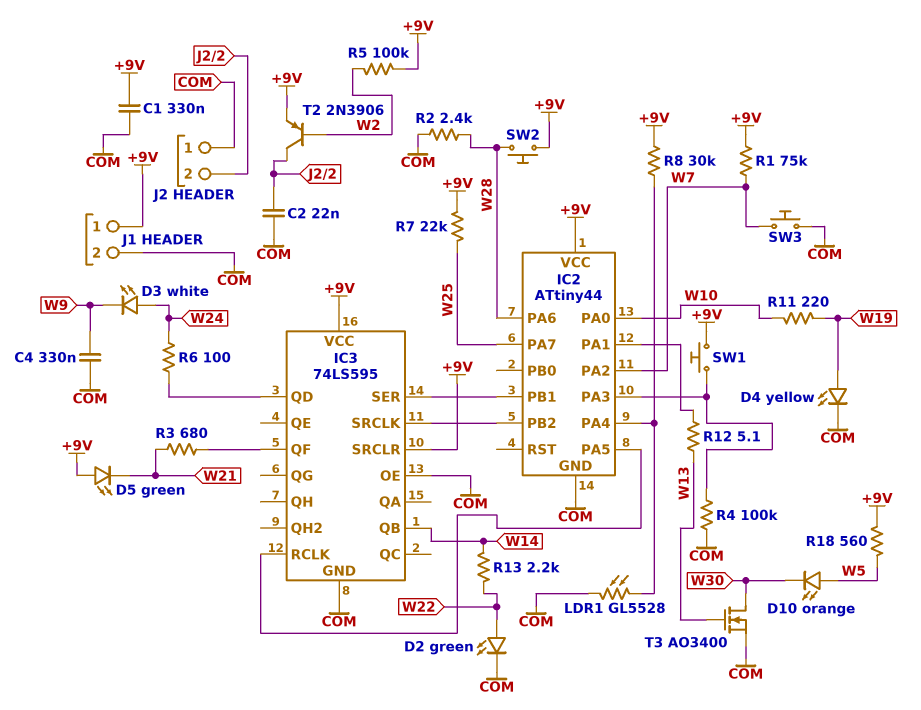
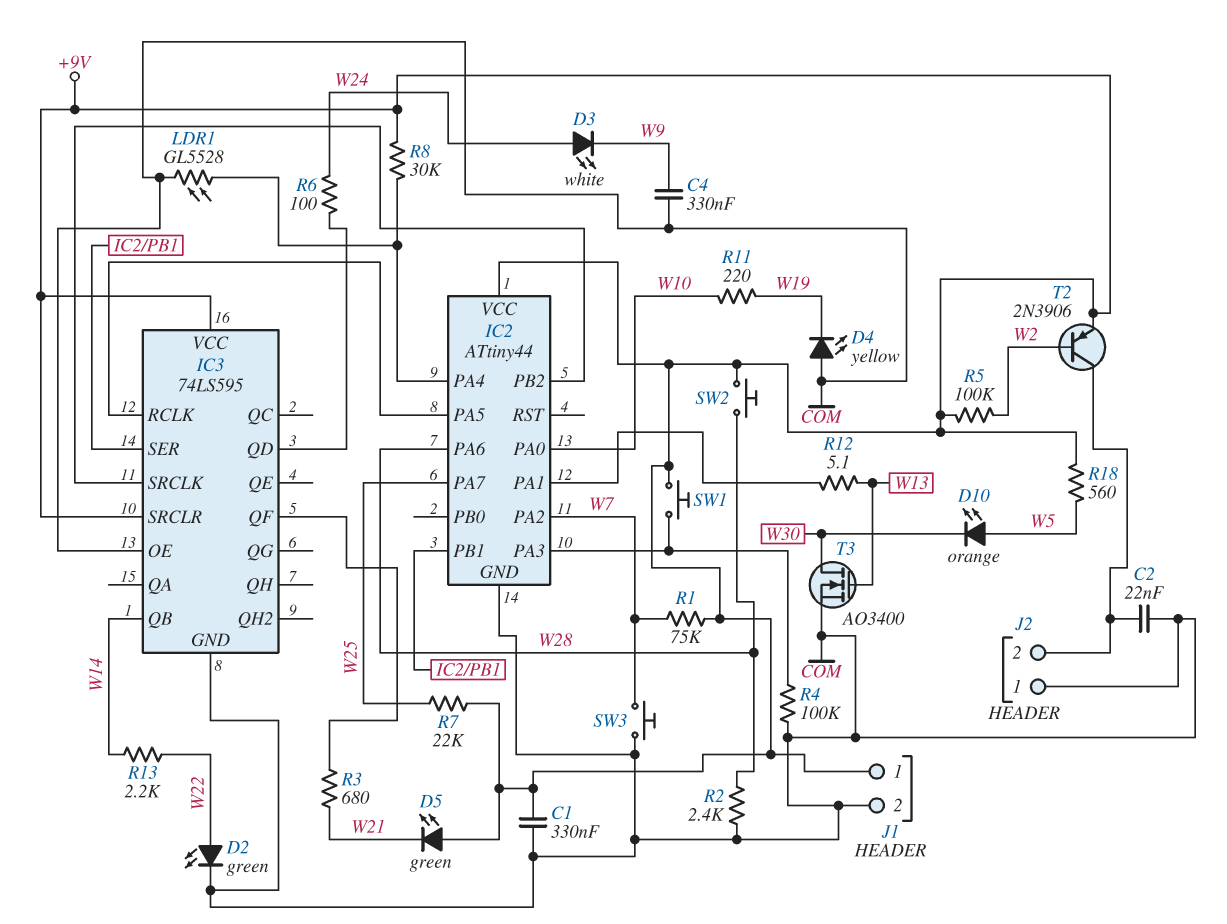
D4: LED yellow (A W19, K COM) -> LED yellow (A COM, K W19)

